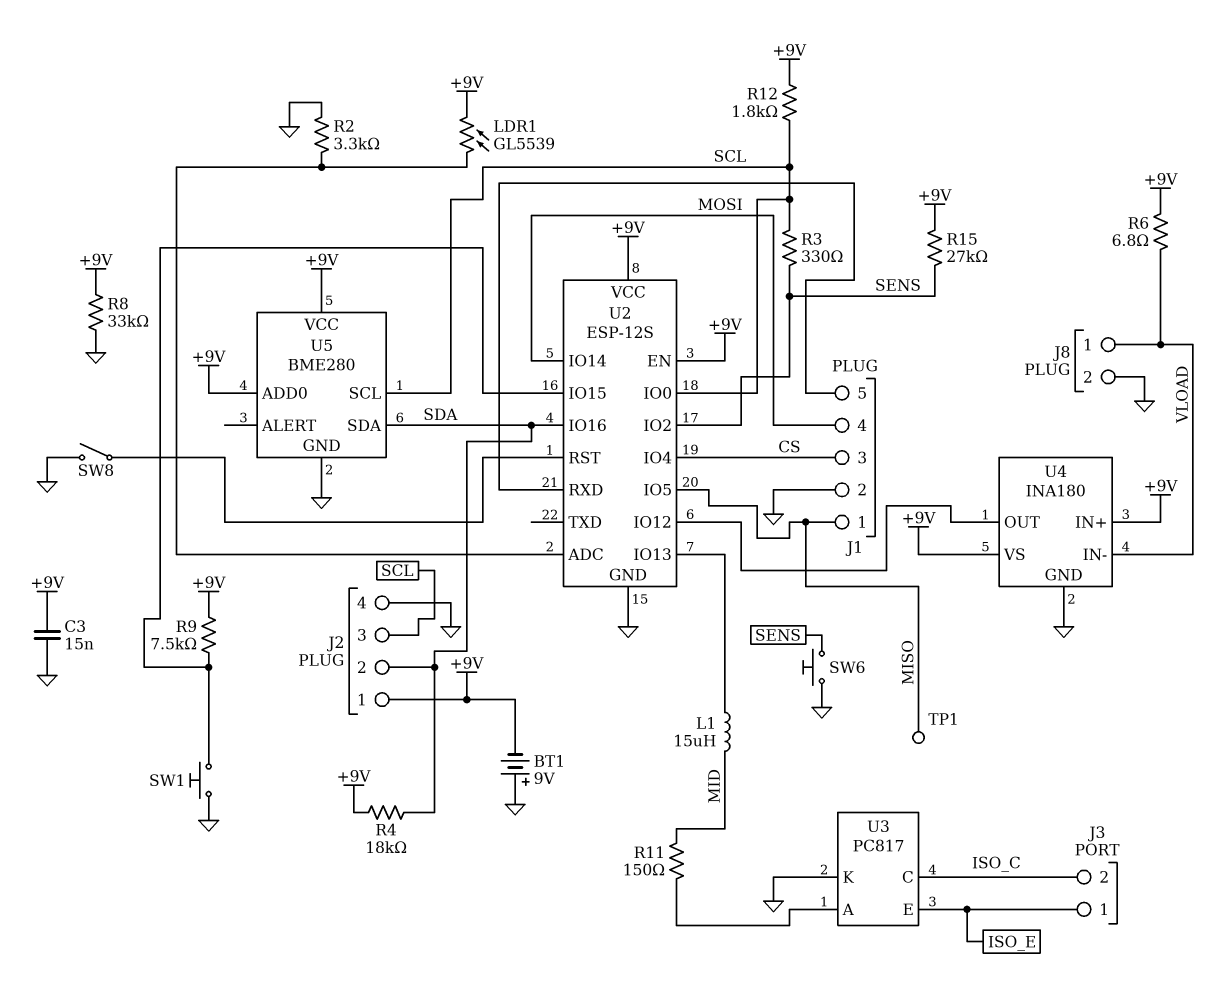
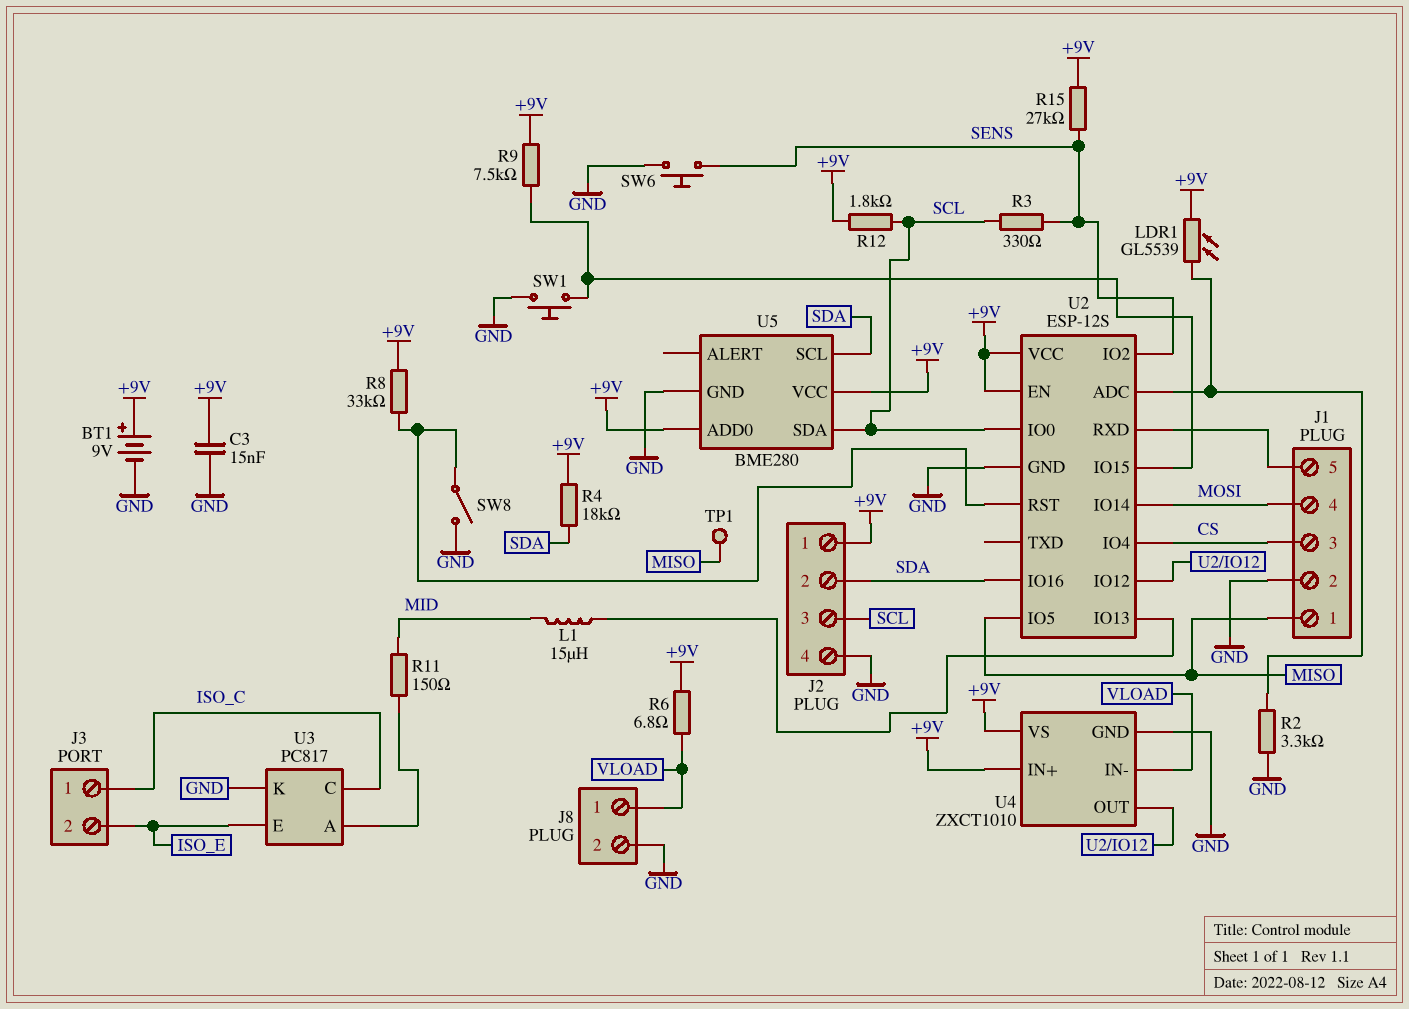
BT1: 9V (plus GND, minus +9V) -> 9V (plus +9V, minus GND)
J3 pin 1: ISO_E -> ISO_C
J3 pin 2: ISO_C -> ISO_E
R8: 33k (+9V, GND) -> 33k (+9V, U2/RST)
U4: INA180 -> ZXCT1010
U5 pin SCL: SCL -> SDA
U5 pin SDA: SDA -> SCL

